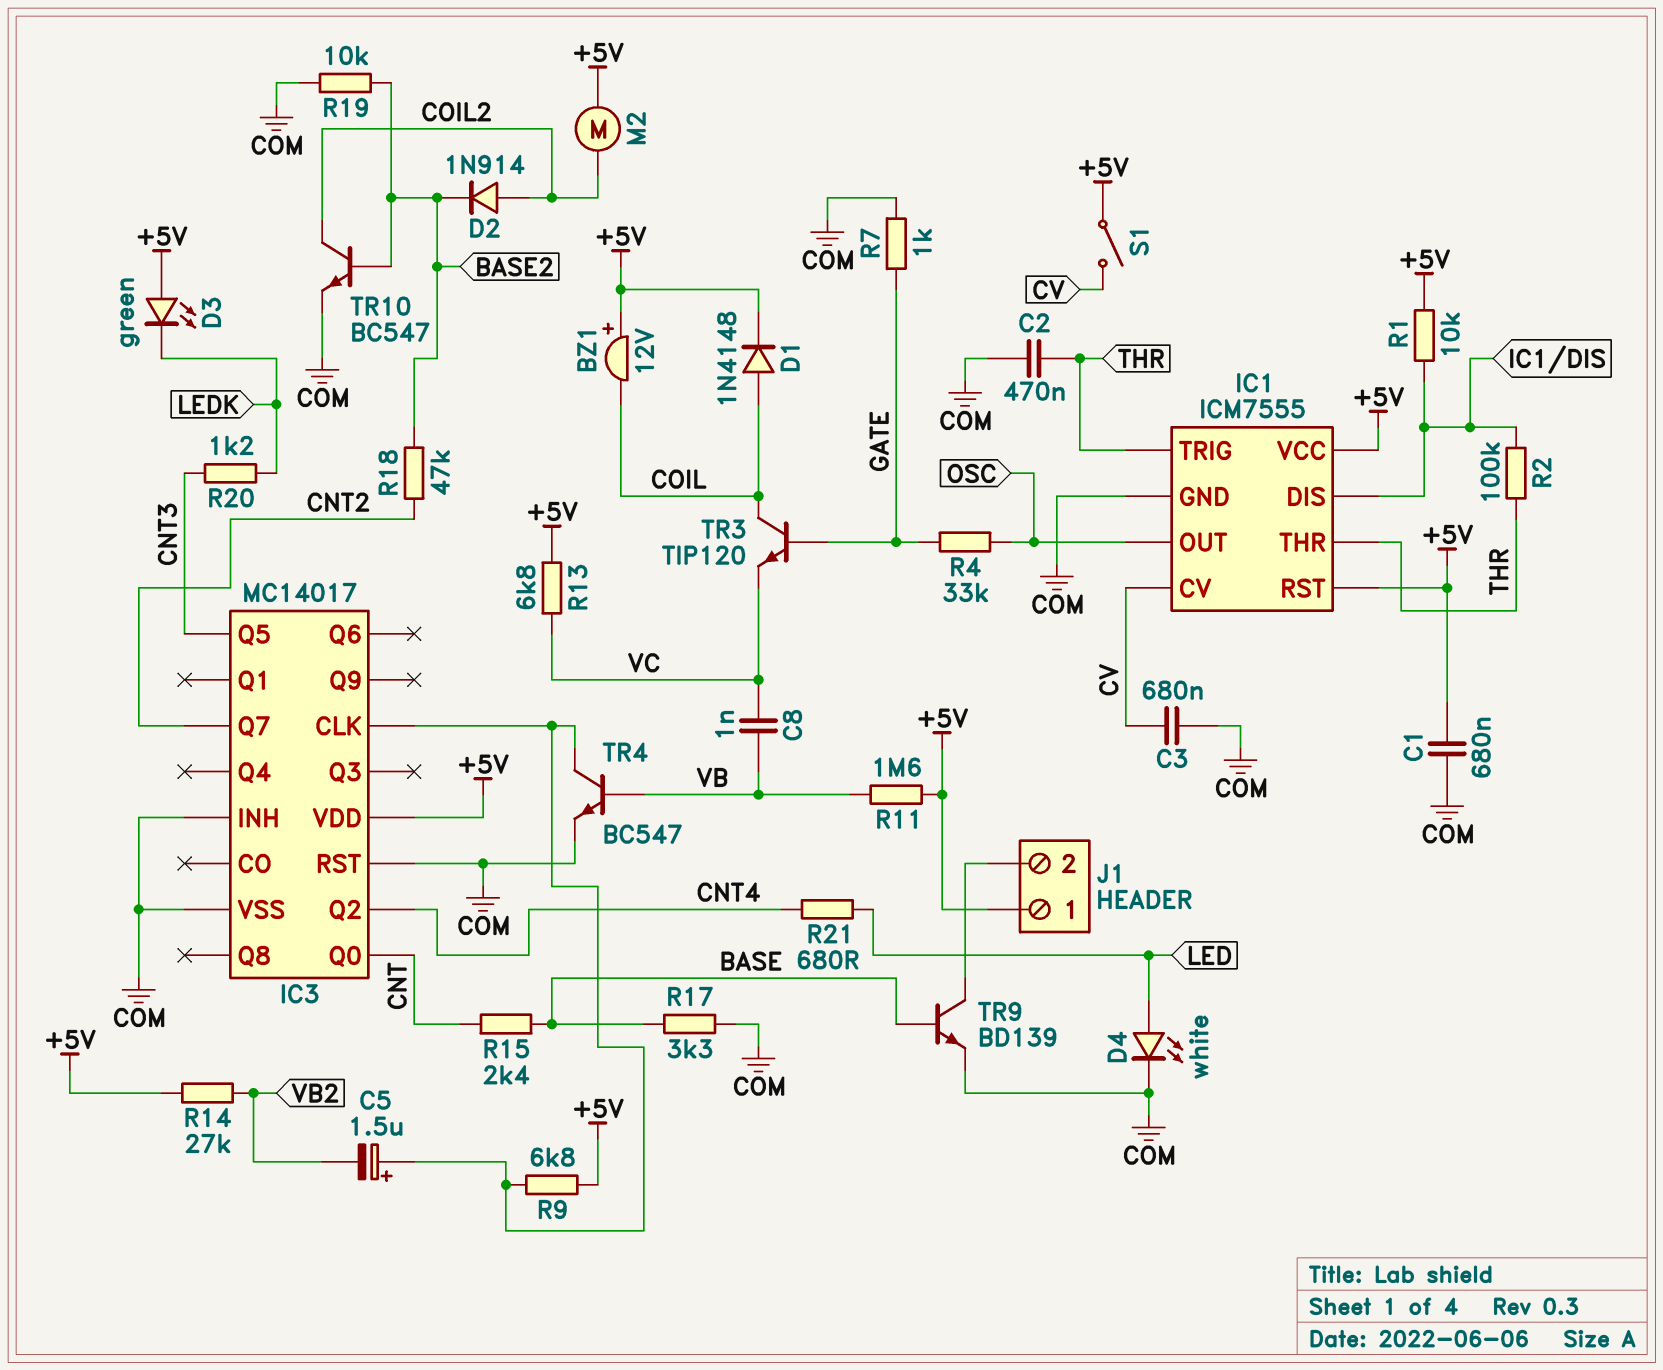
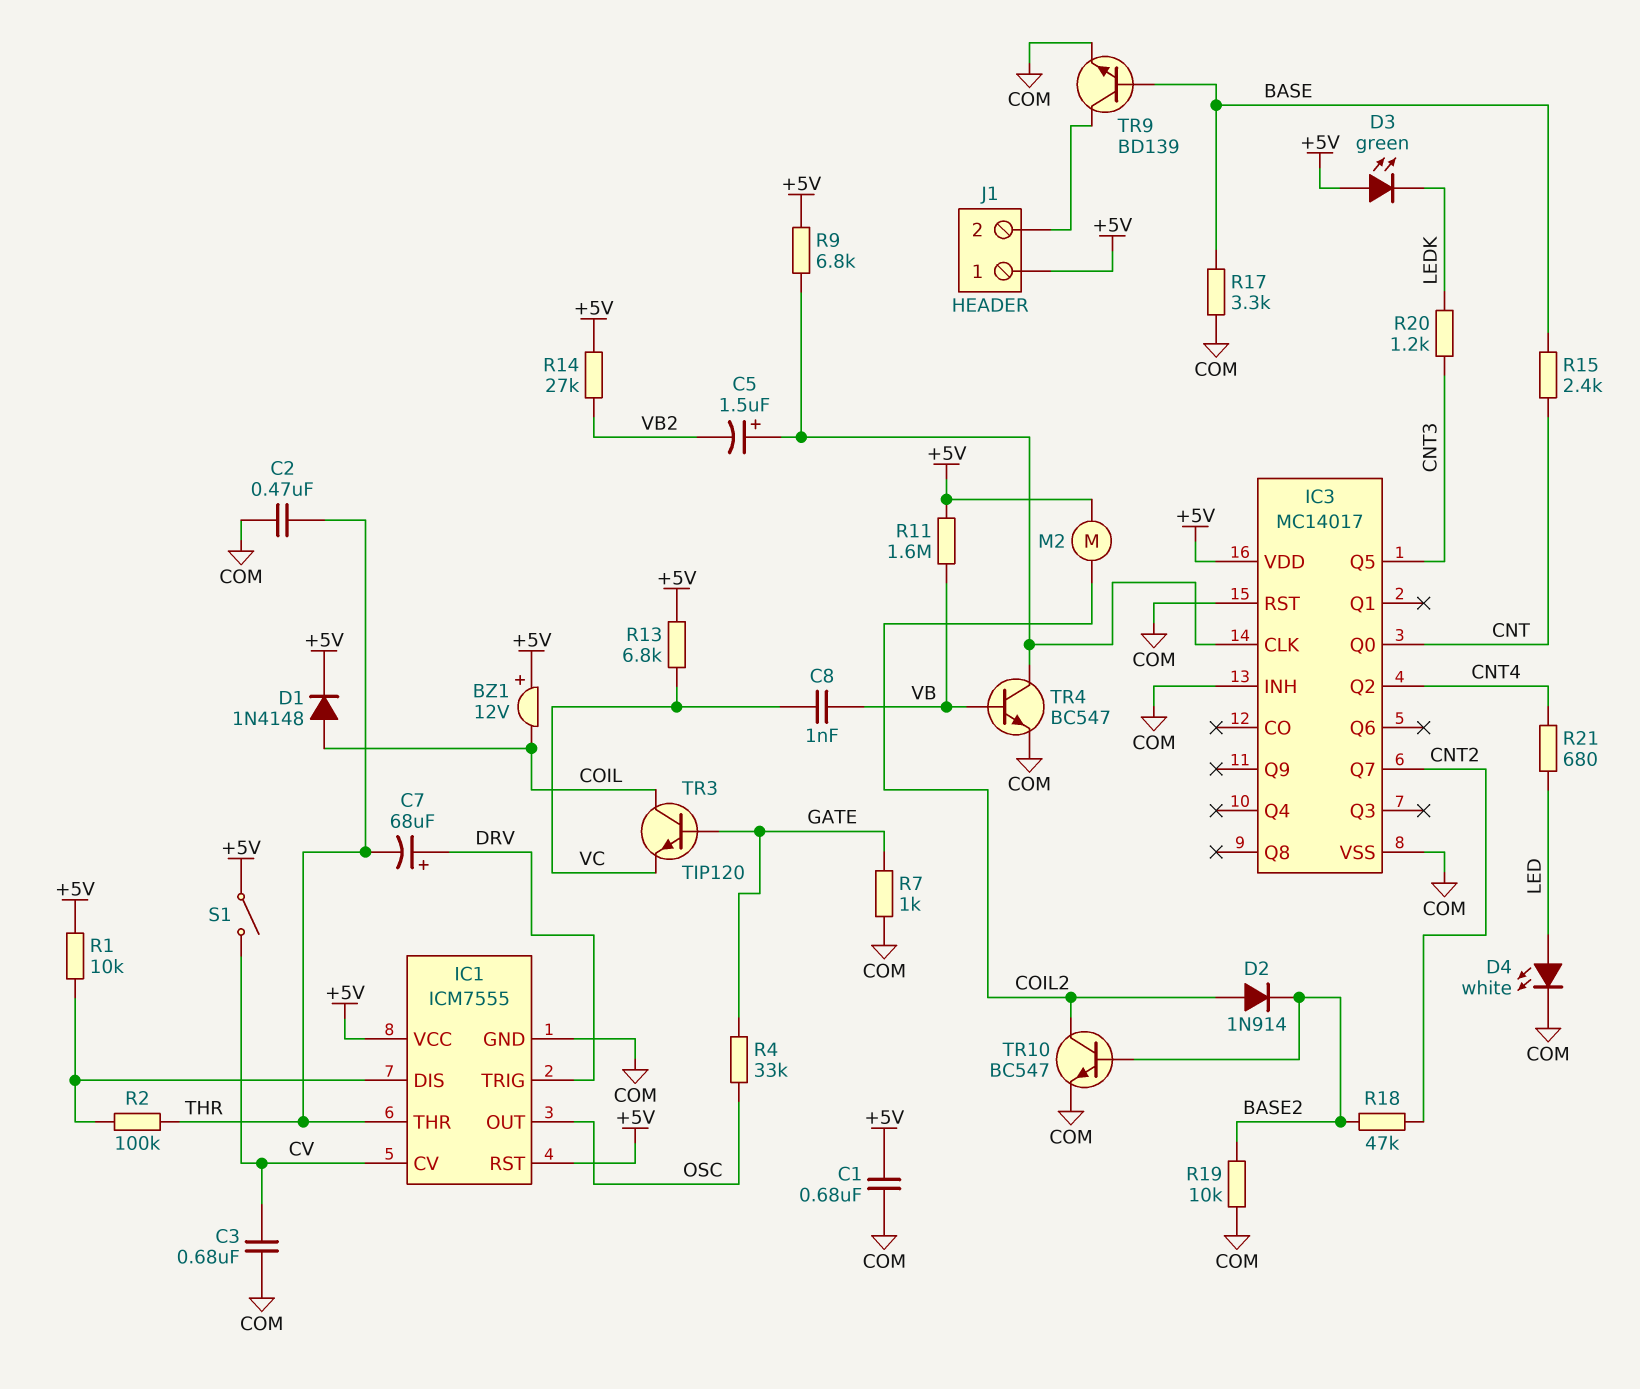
C7: none -> 68uF (plus DRV, minus THR)
IC1 pin TRIG: THR -> DRV

